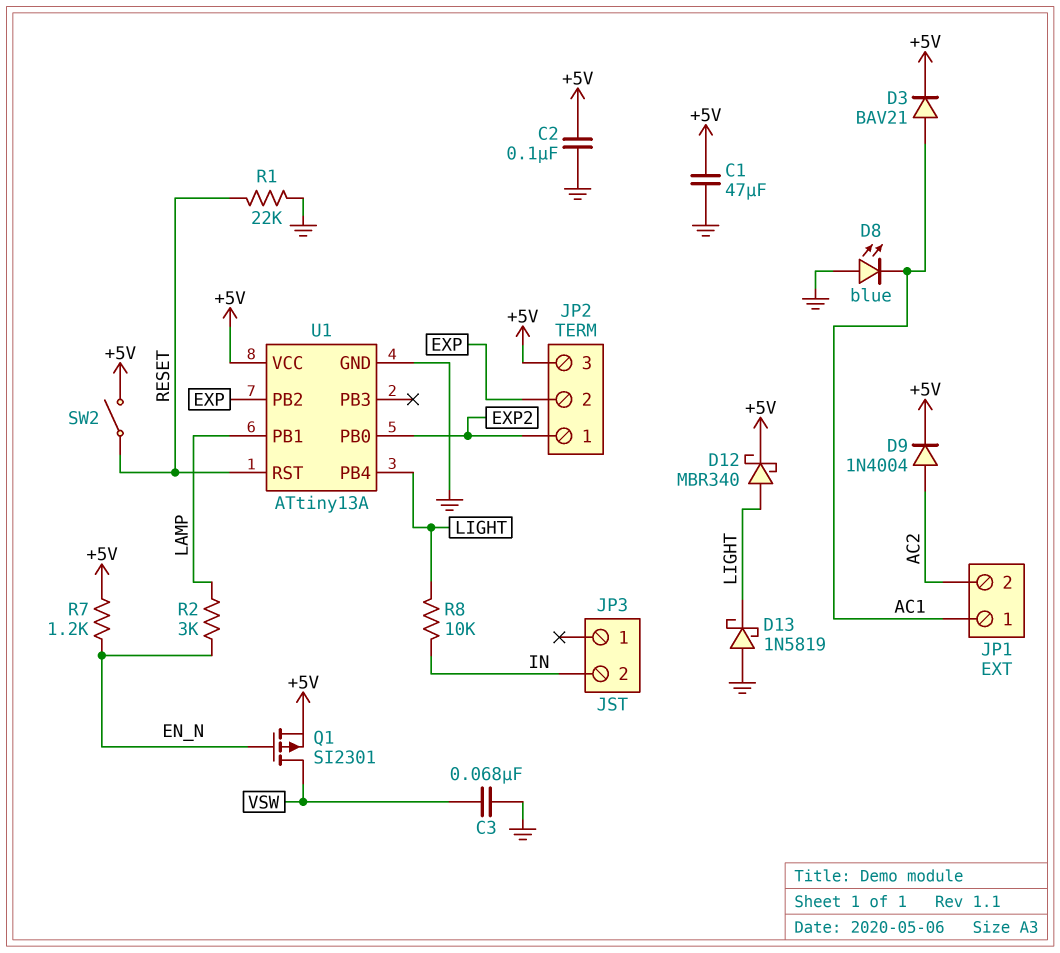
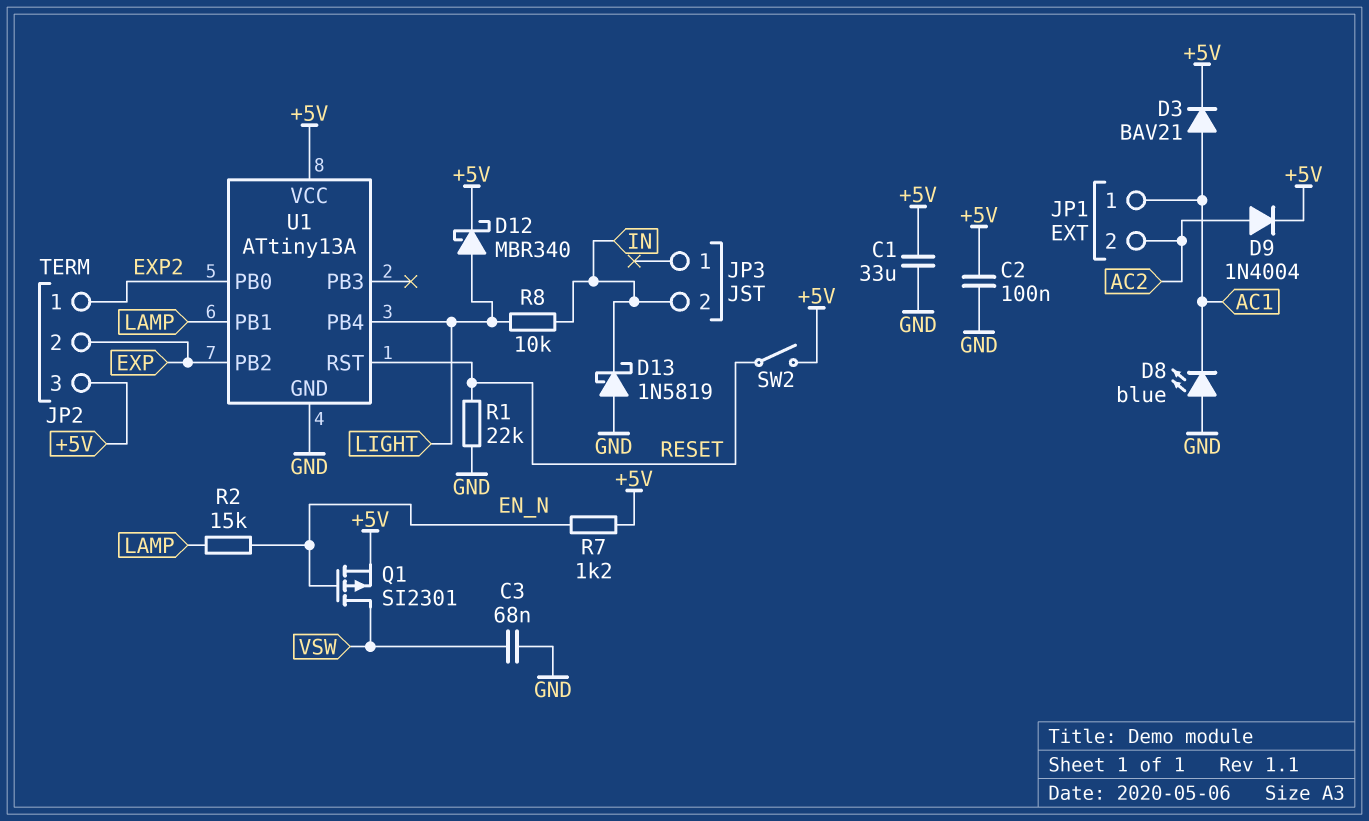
C1: 47uF (+5V, GND) -> 33uF (+5V, GND)
D13: schottky 1N5819 (A GND, K LIGHT) -> schottky 1N5819 (A GND, K IN)
R2: 3k (EN_N, LAMP) -> 15k (EN_N, LAMP)

